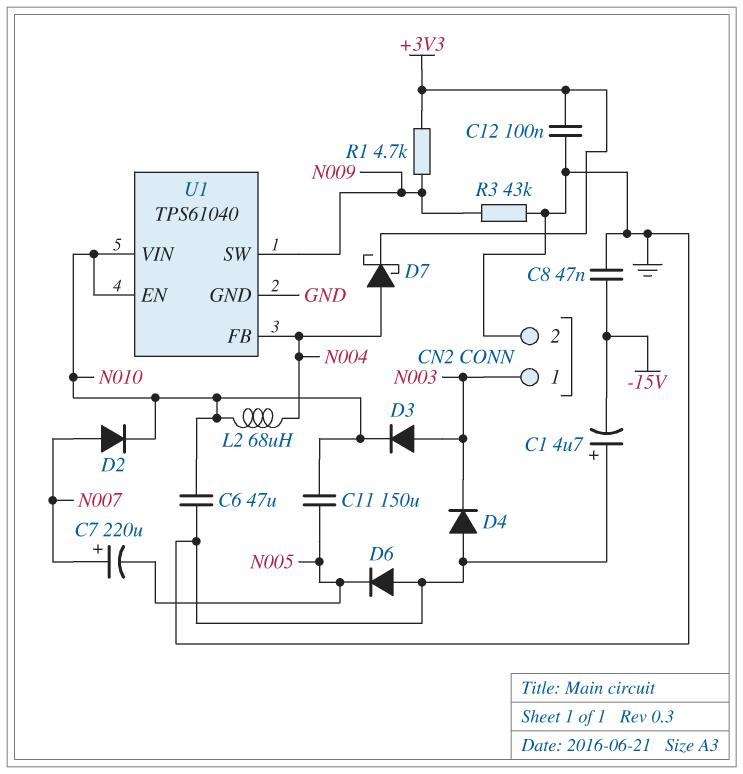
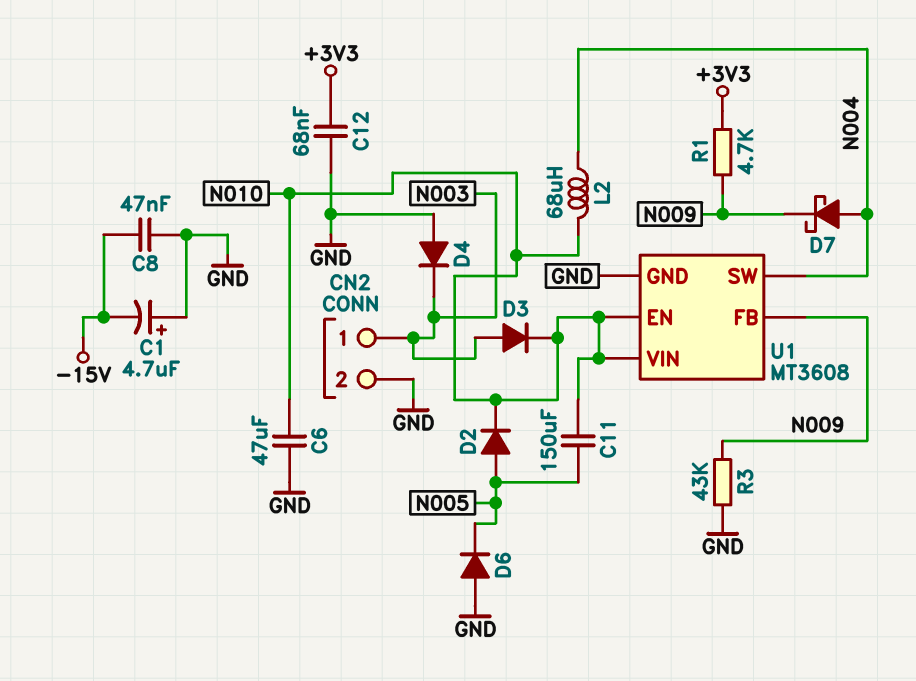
C7: 220uF (plus N007, minus N005) -> none
C12: 100nF (+3V3, GND) -> 68nF (+3V3, GND)
D2: diode (A N007, K N010) -> diode (A N005, K N010)
D7: schottky (A N004, K +3V3) -> schottky (A N004, K N009)
U1: TPS61040 -> MT3608
U1 pin FB: N004 -> N009
U1 pin SW: N009 -> N004

